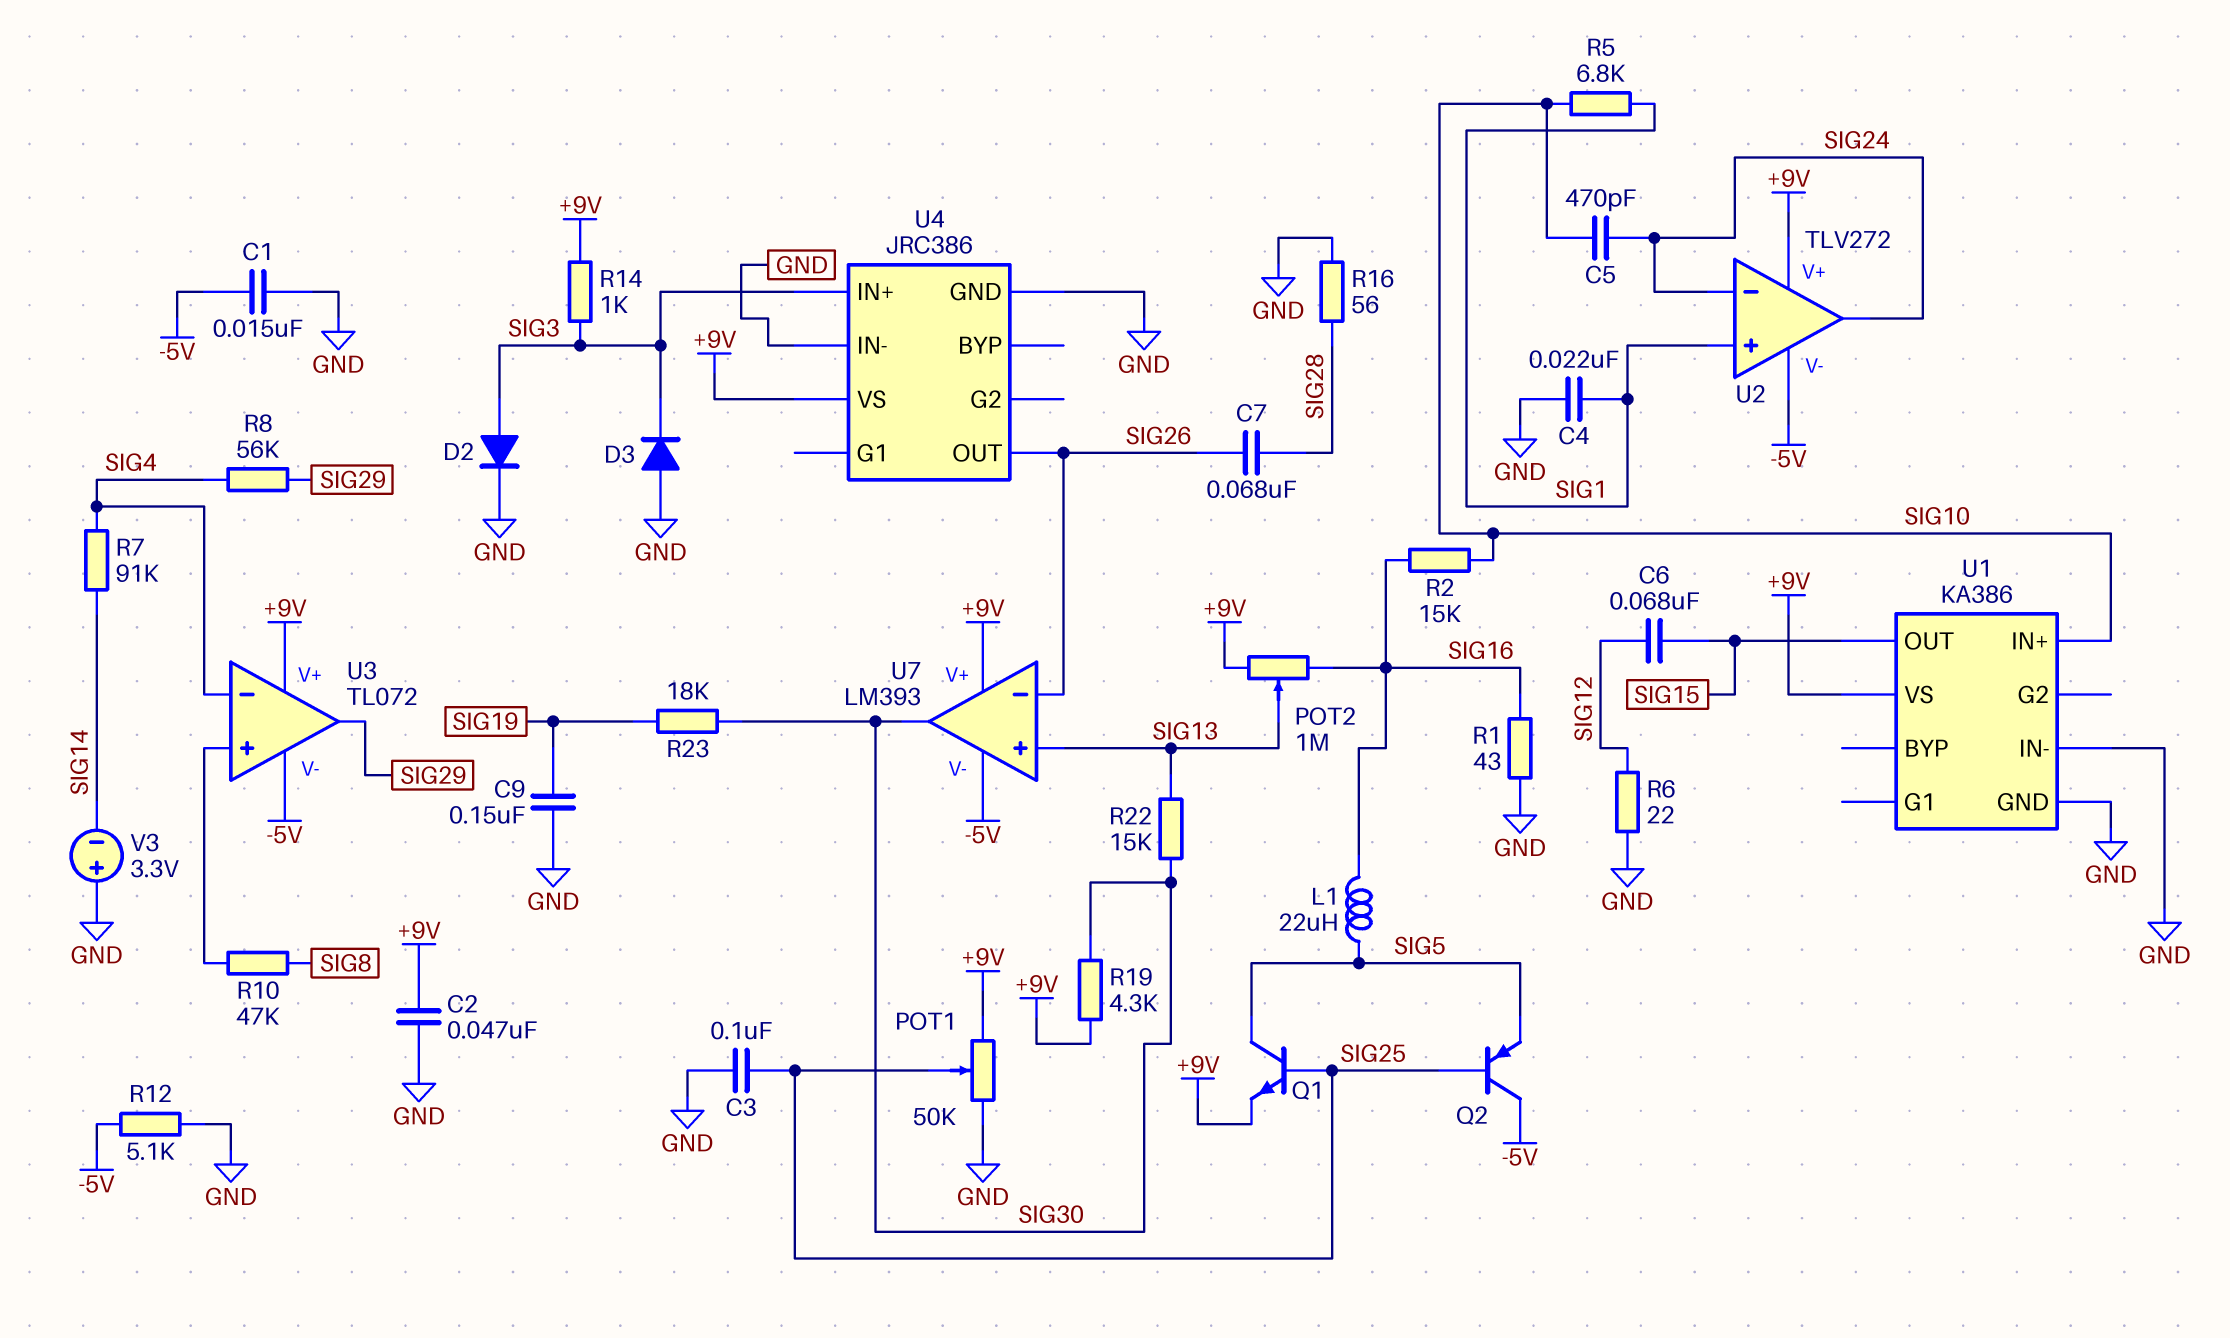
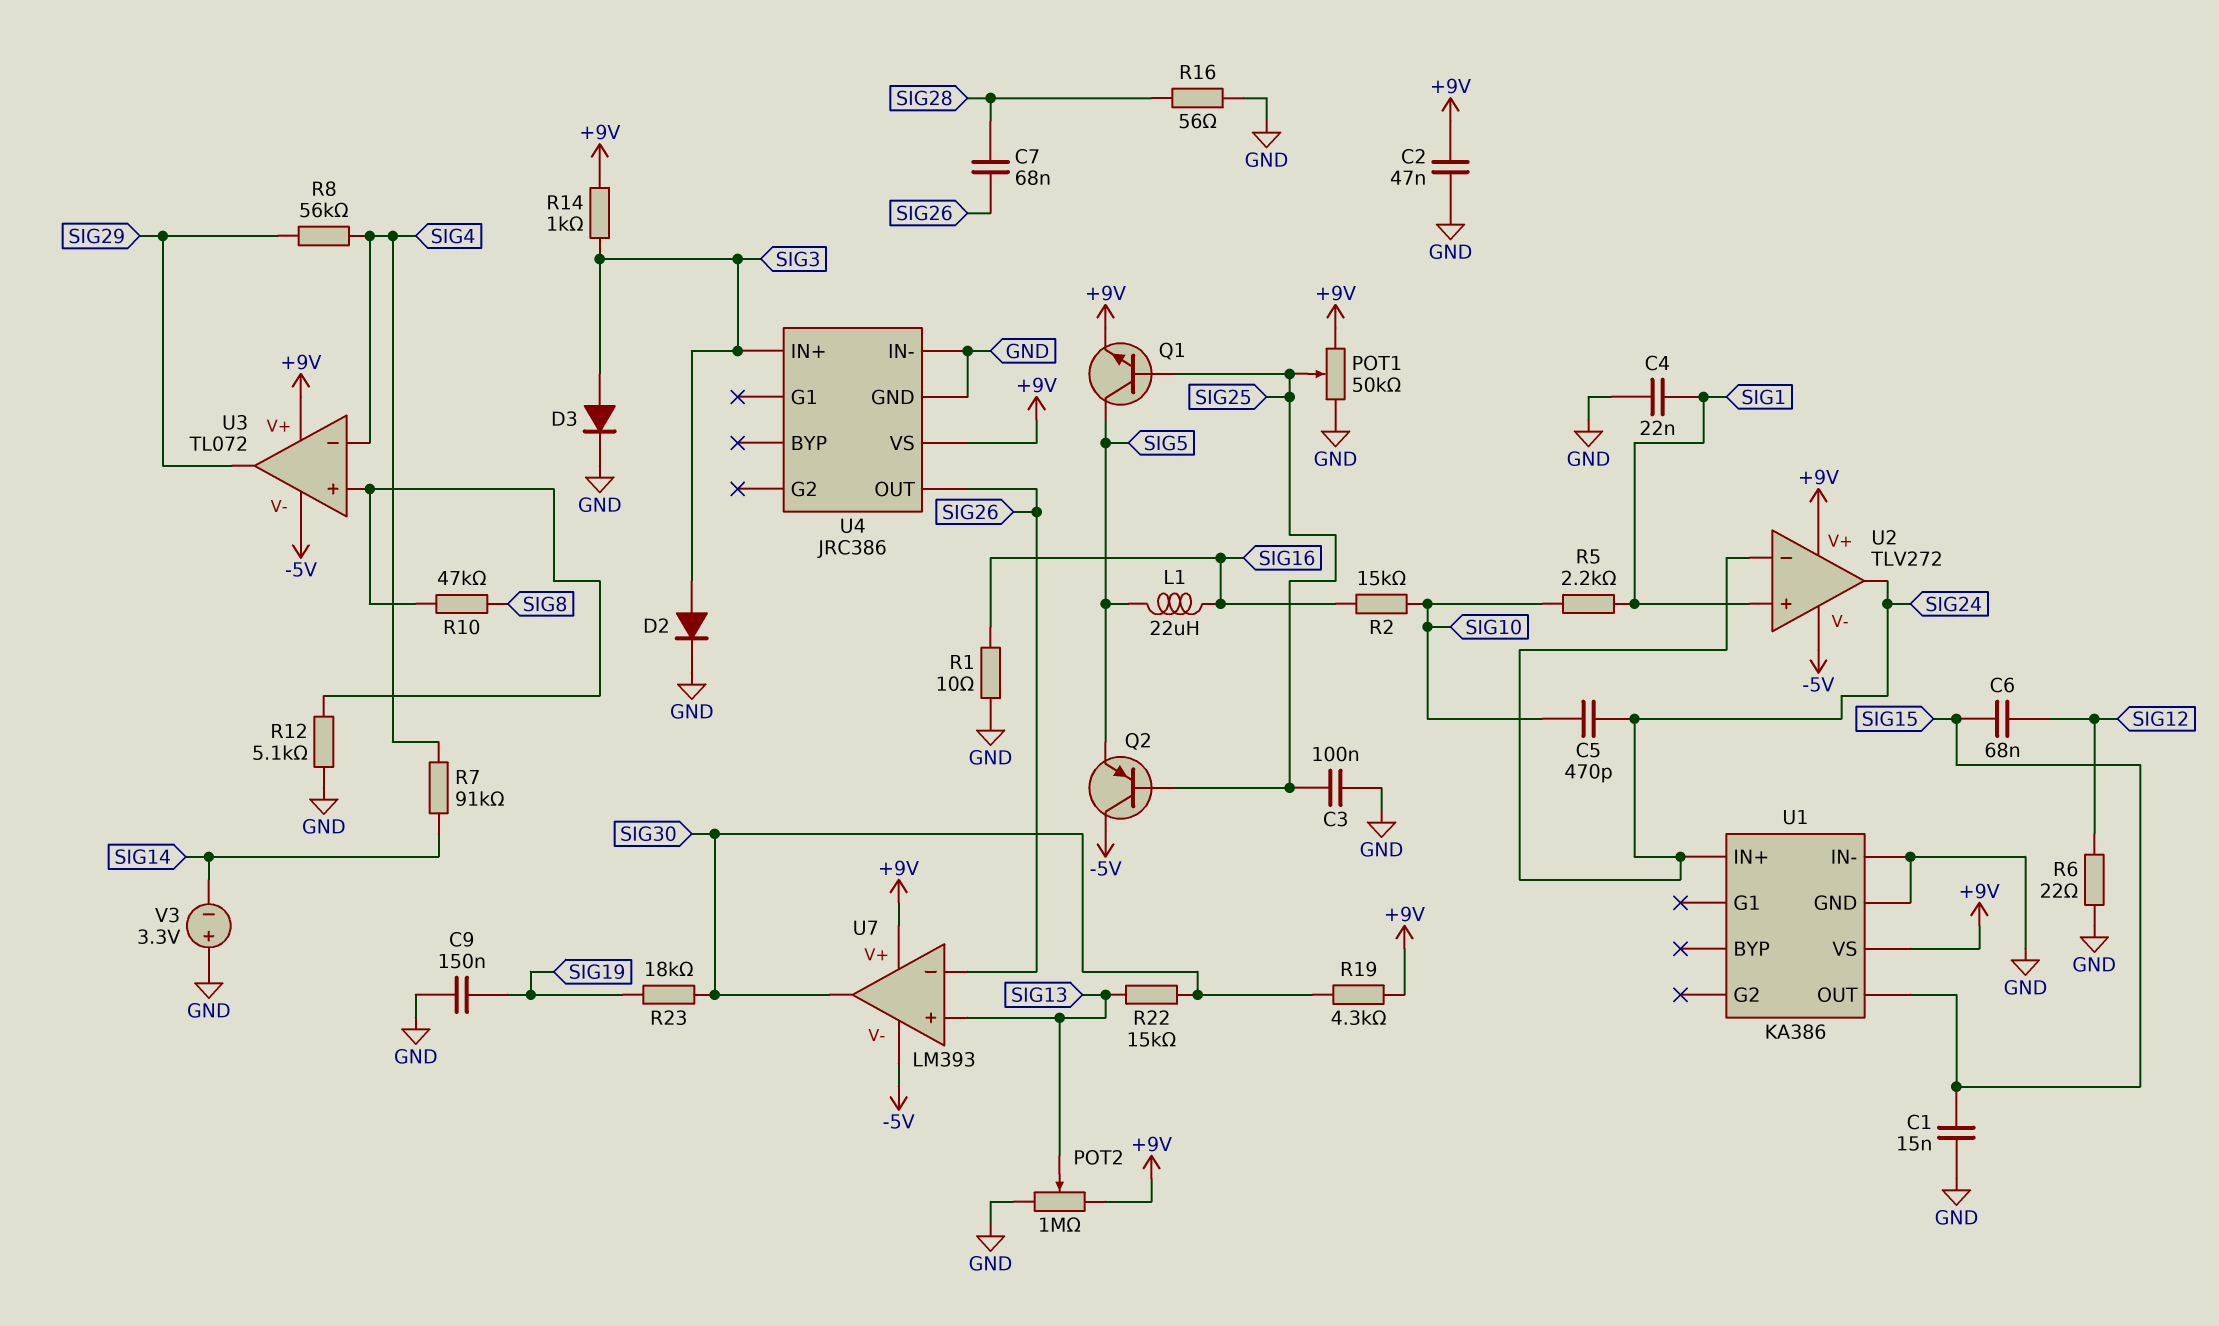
C1: 15nF (-5V, GND) -> 15nF (GND, SIG15)
D3: diode (A GND, K SIG3) -> diode (A SIG3, K GND)
POT2: 1M (+9V, SIG16, wiper SIG13) -> 1M (+9V, GND, wiper SIG13)
R1: 43 (GND, SIG16) -> 10 (GND, SIG16)
R5: 6.8k (SIG1, SIG10) -> 2.2k (SIG1, SIG10)
R12: 5.1k (-5V, GND) -> 5.1k (GND, U3/in+)
U1 pin IN+: SIG10 -> SIG24

